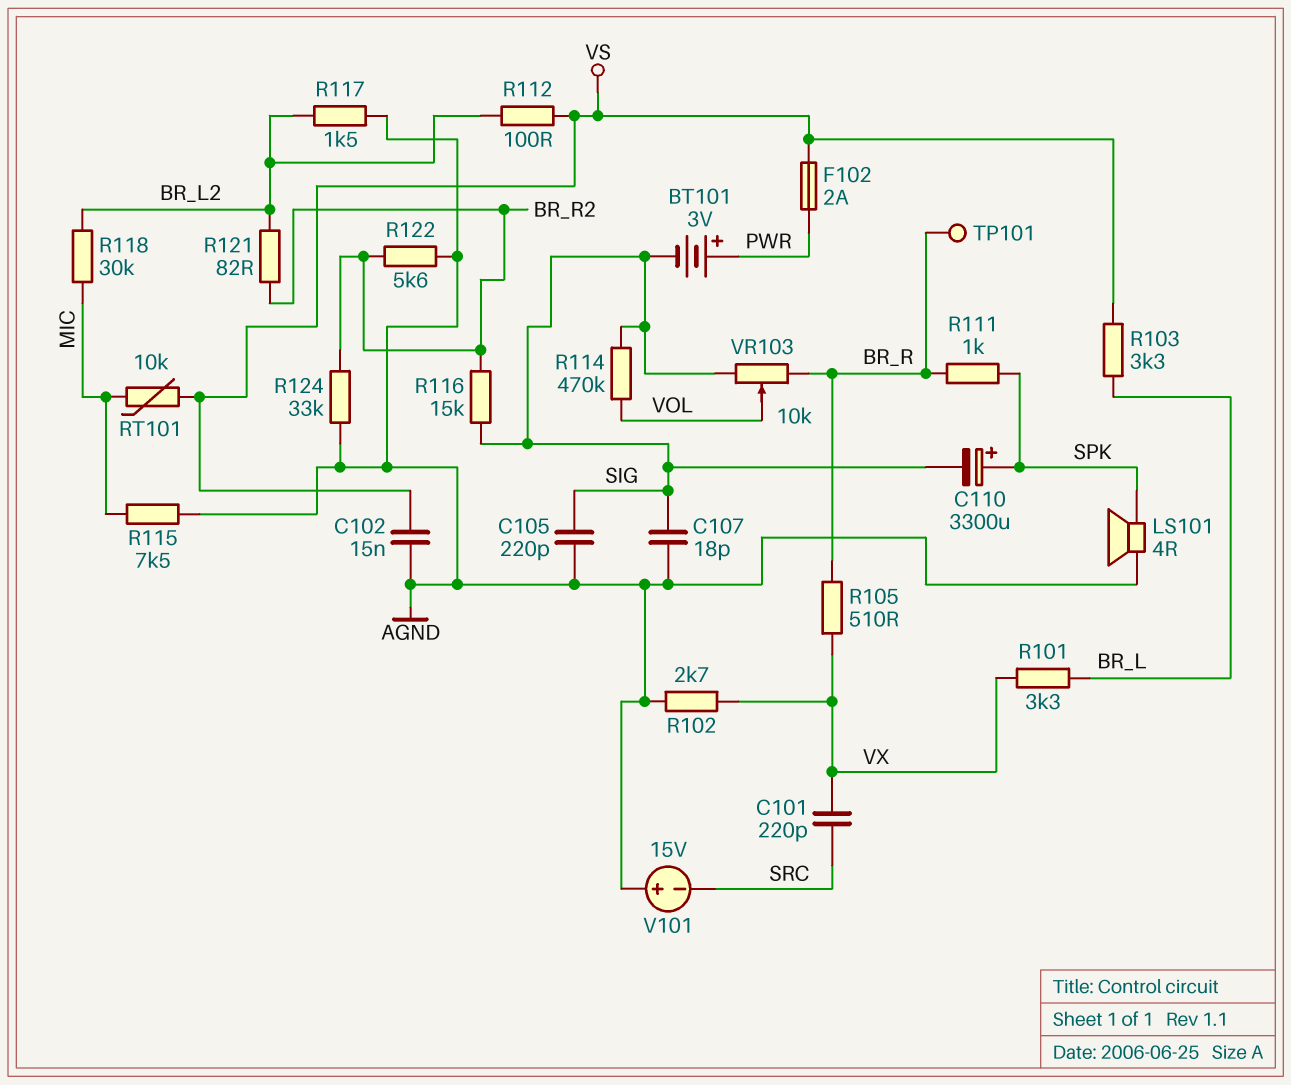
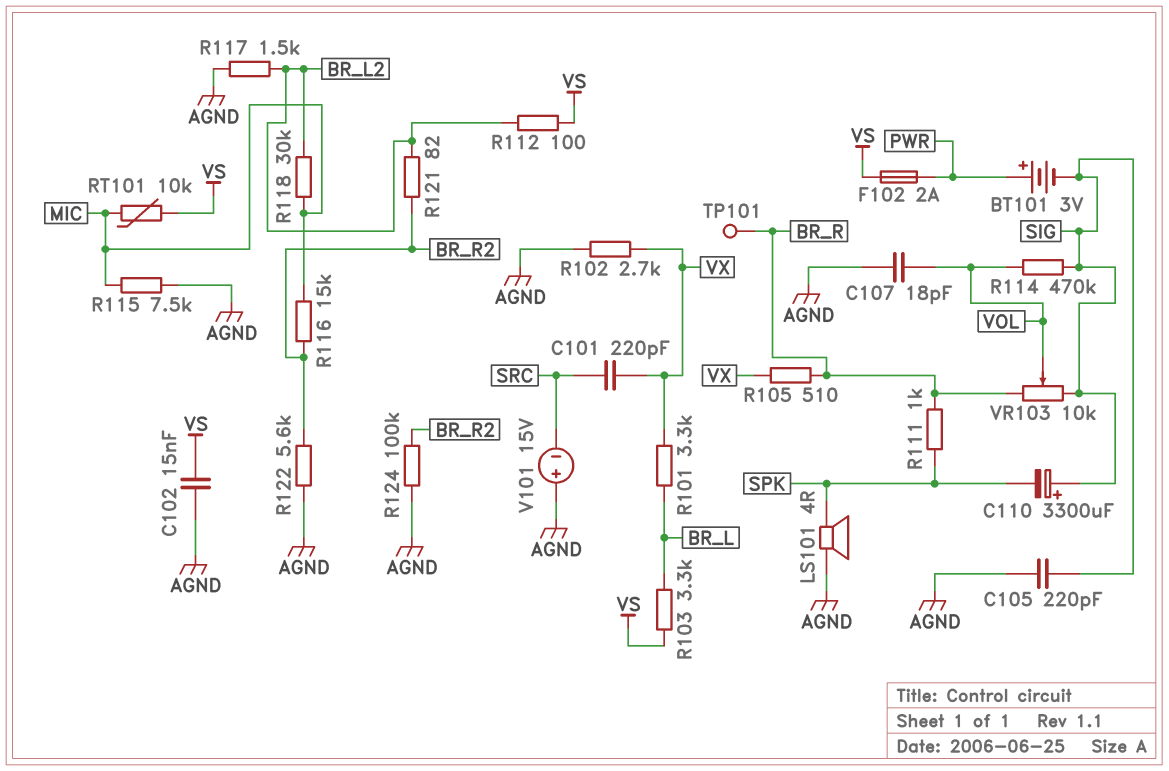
C107: 18pF (AGND, SIG) -> 18pF (AGND, VOL)
C110: 3300uF (plus SPK, minus SIG) -> 3300uF (plus SIG, minus SPK)
R116: 15k (BR_R2, SIG) -> 15k (BR_R2, MIC)
R124: 33k (AGND, BR_R2) -> 100k (AGND, BR_R2)

